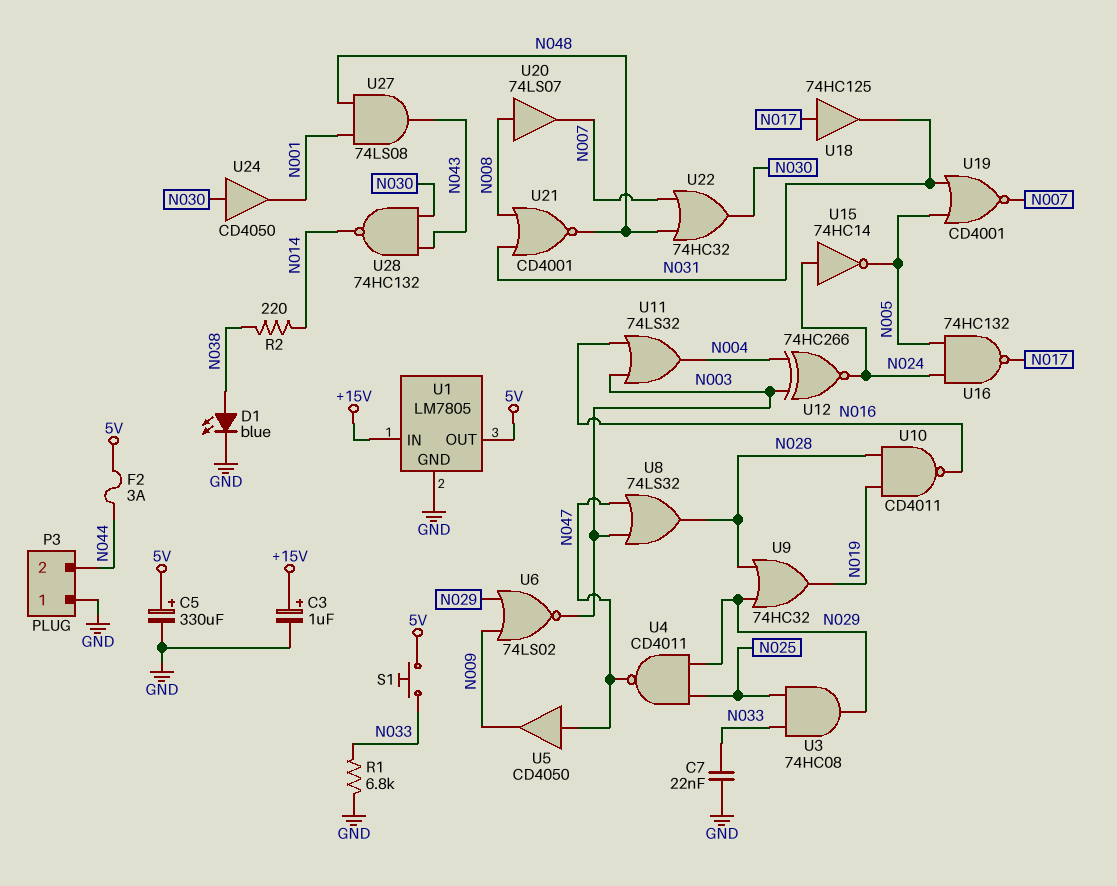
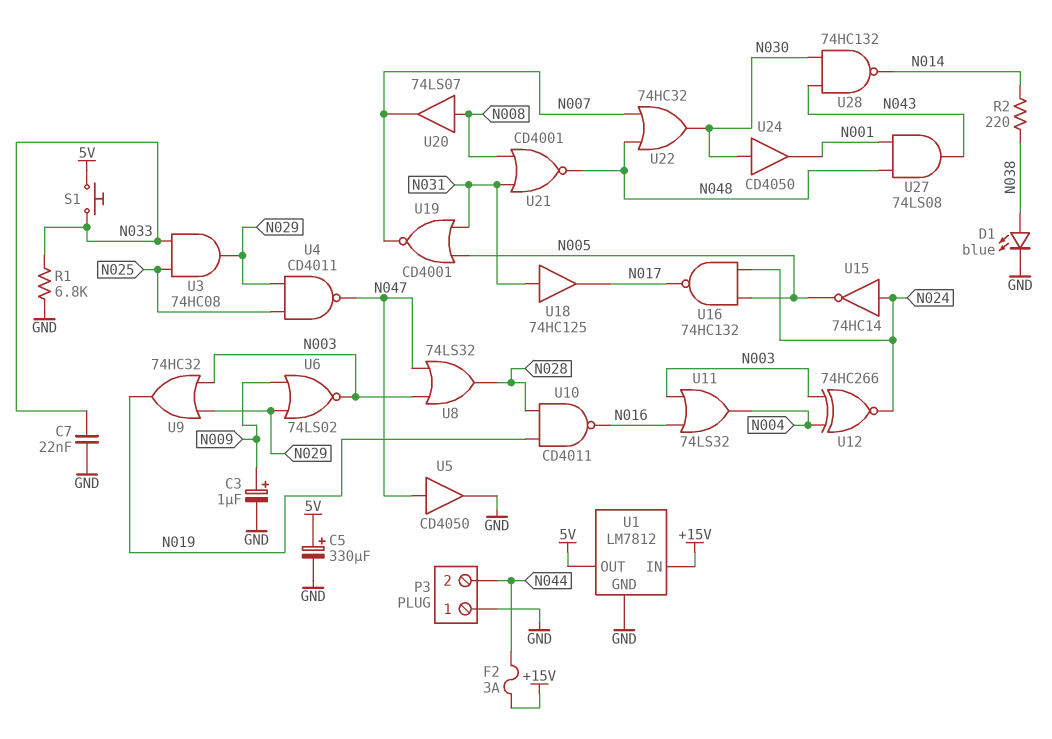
C3: 1uF (plus +15V, minus GND) -> 1uF (plus N009, minus GND)
F2: 3A (5V, N044) -> 3A (+15V, N044)
U1: LM7805 -> LM7812
U5: buffer CD4050 (in N047, out N009) -> buffer CD4050 (in N047, out GND)
U9: OR 74HC32 (in N028, in N029, out N019) -> OR 74HC32 (in N003, in N029, out N019)
U18: buffer 74HC125 (in N017, out N031) -> buffer 74HC125 (in N031, out N017)

